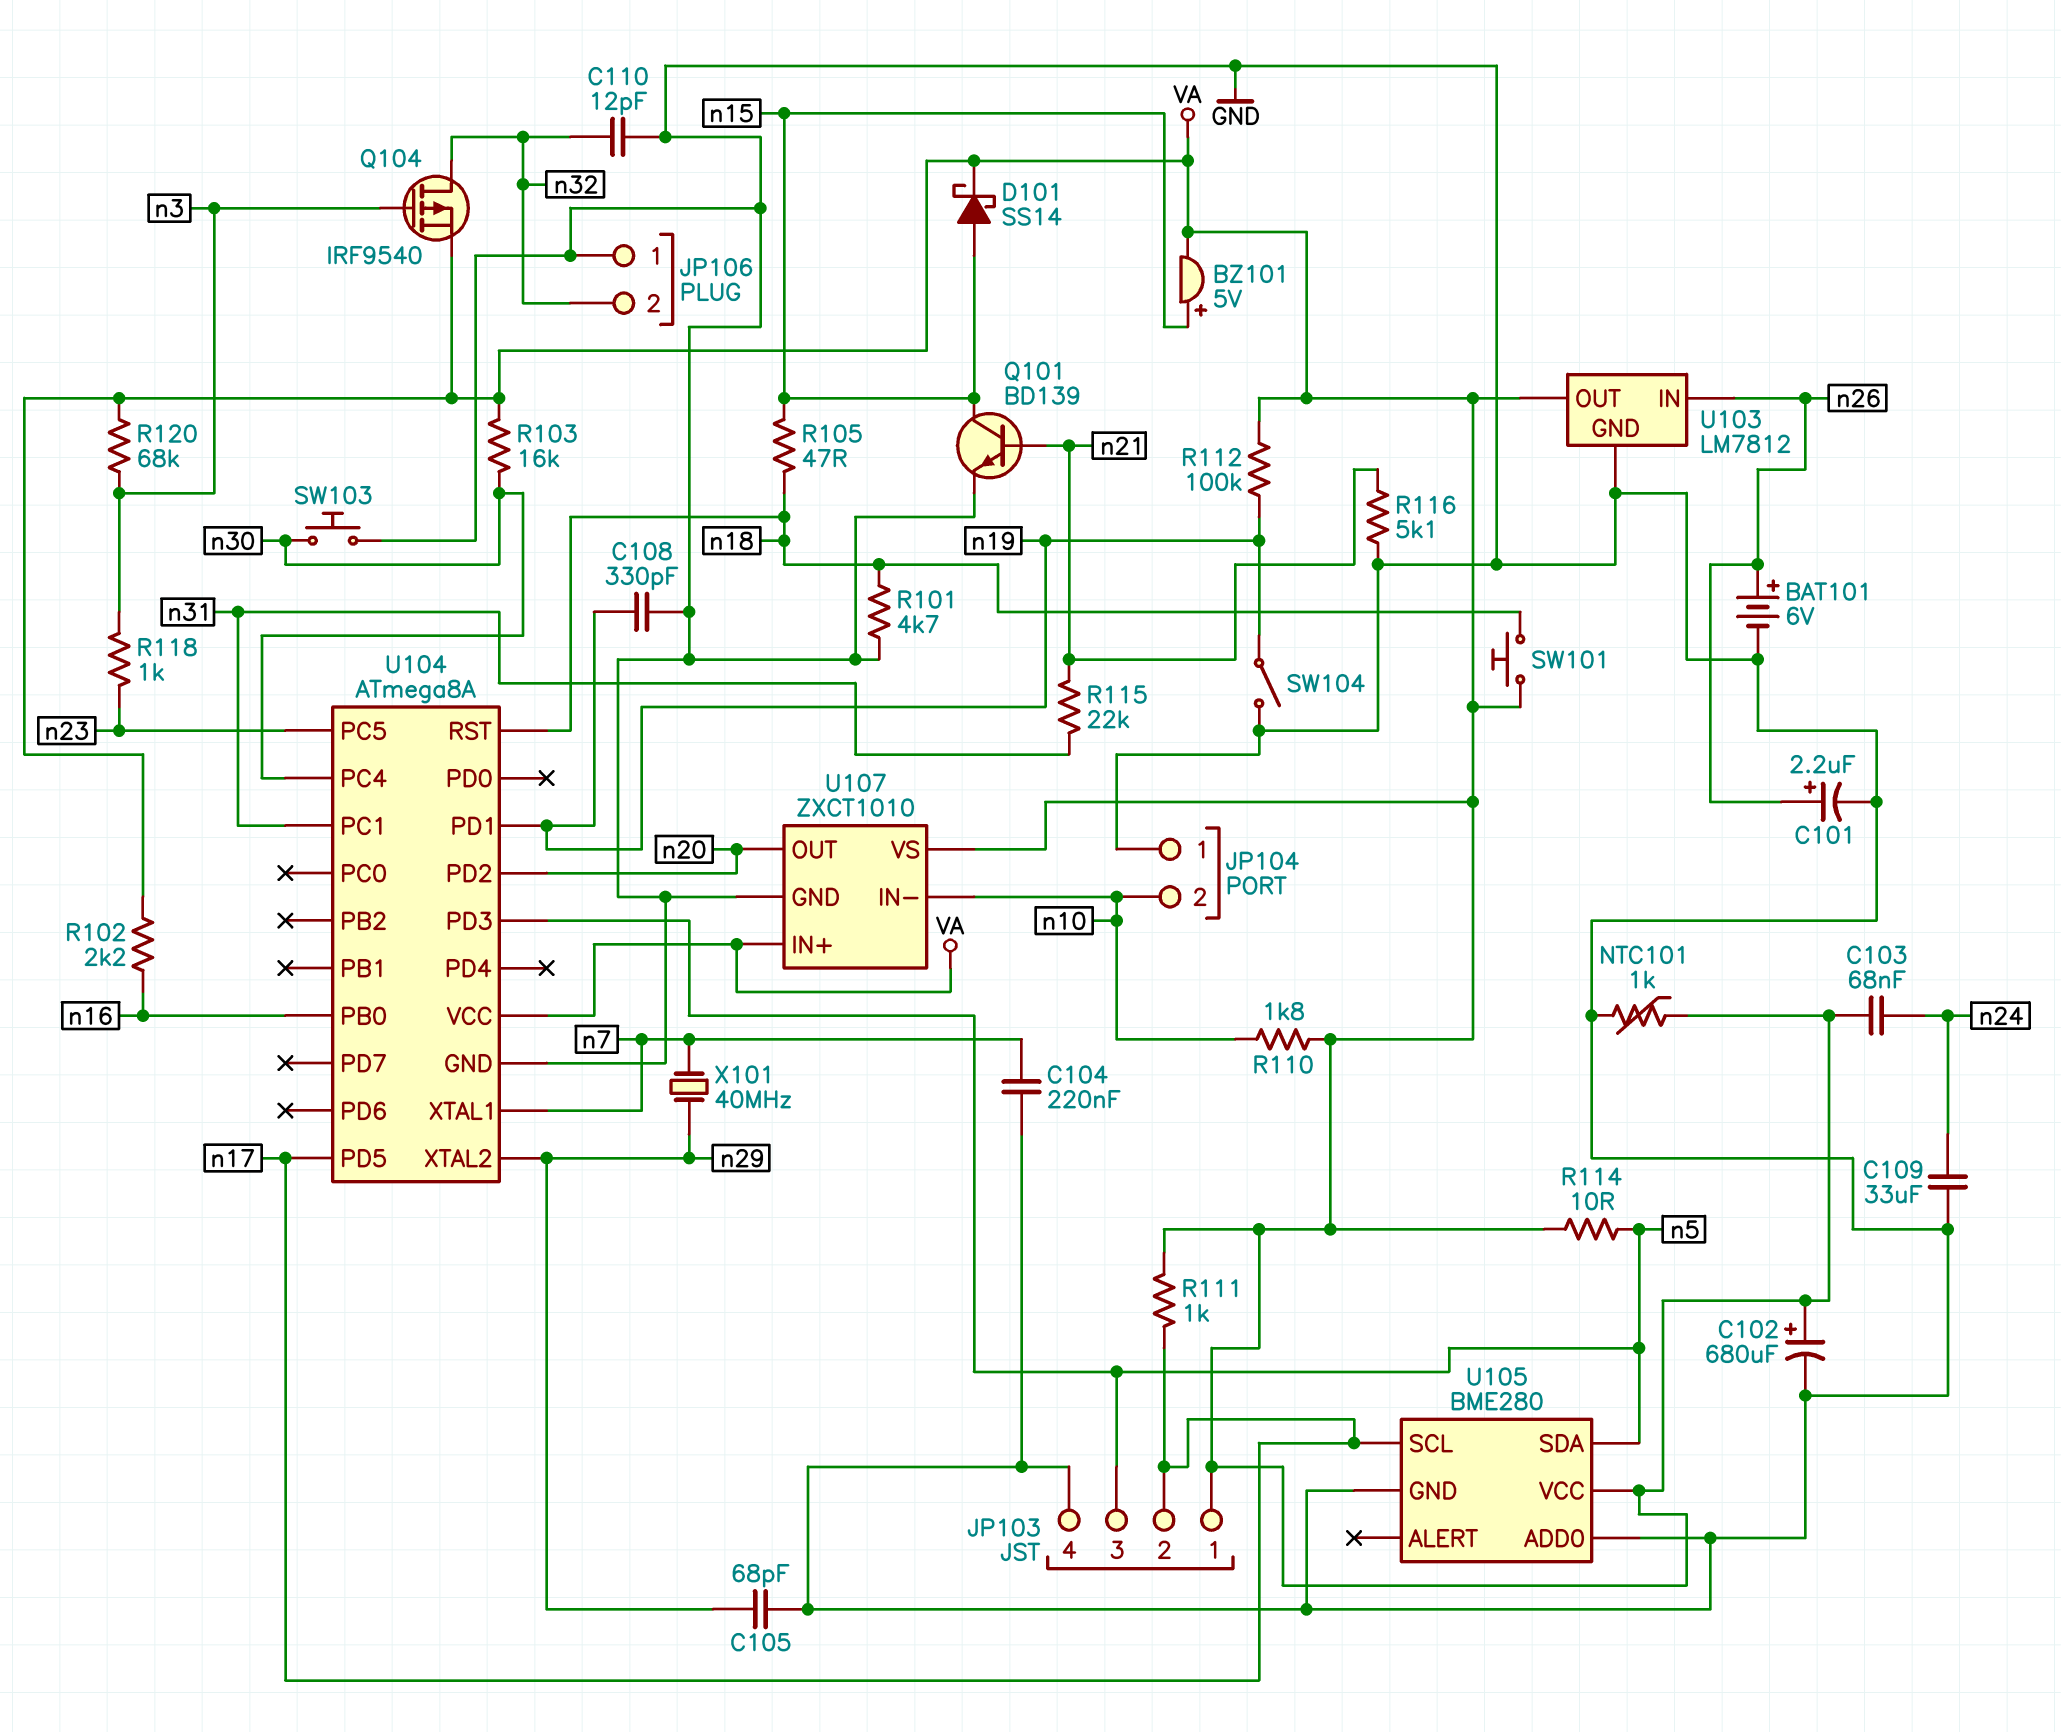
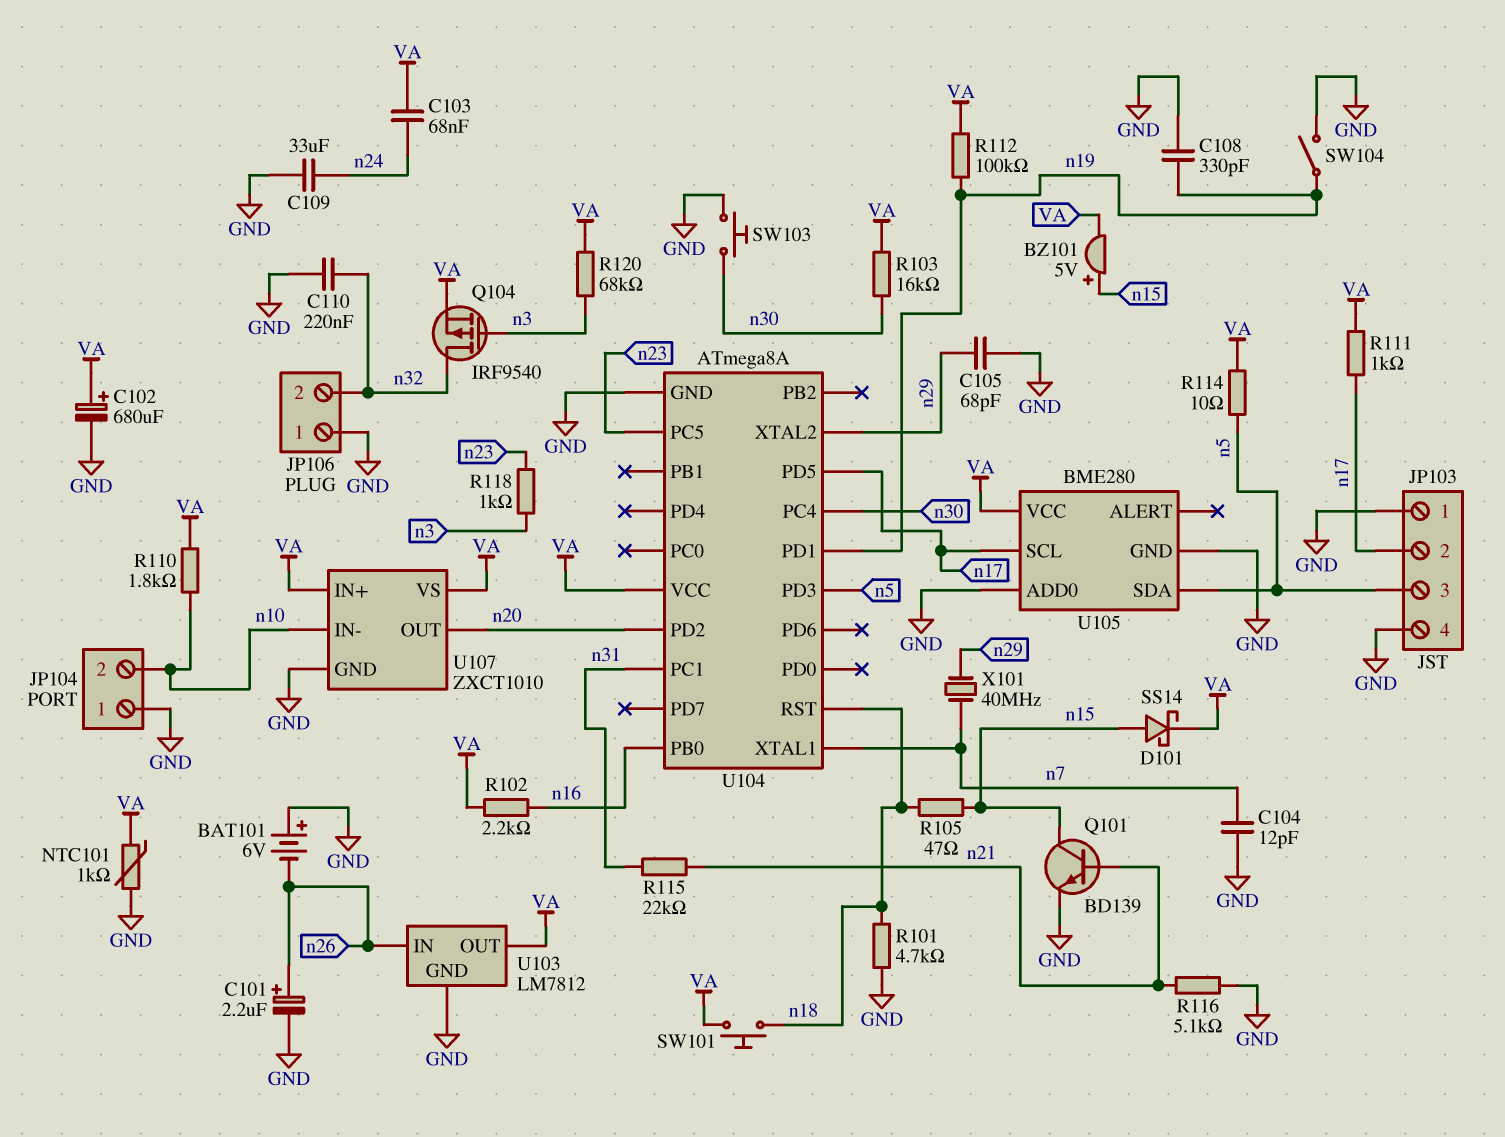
BAT101: 6V (plus n26, minus GND) -> 6V (plus GND, minus n26)
C104: 220nF (GND, n7) -> 12pF (GND, n7)
C110: 12pF (GND, n32) -> 220nF (GND, n32)
JP103 pin 1: VA -> GND

